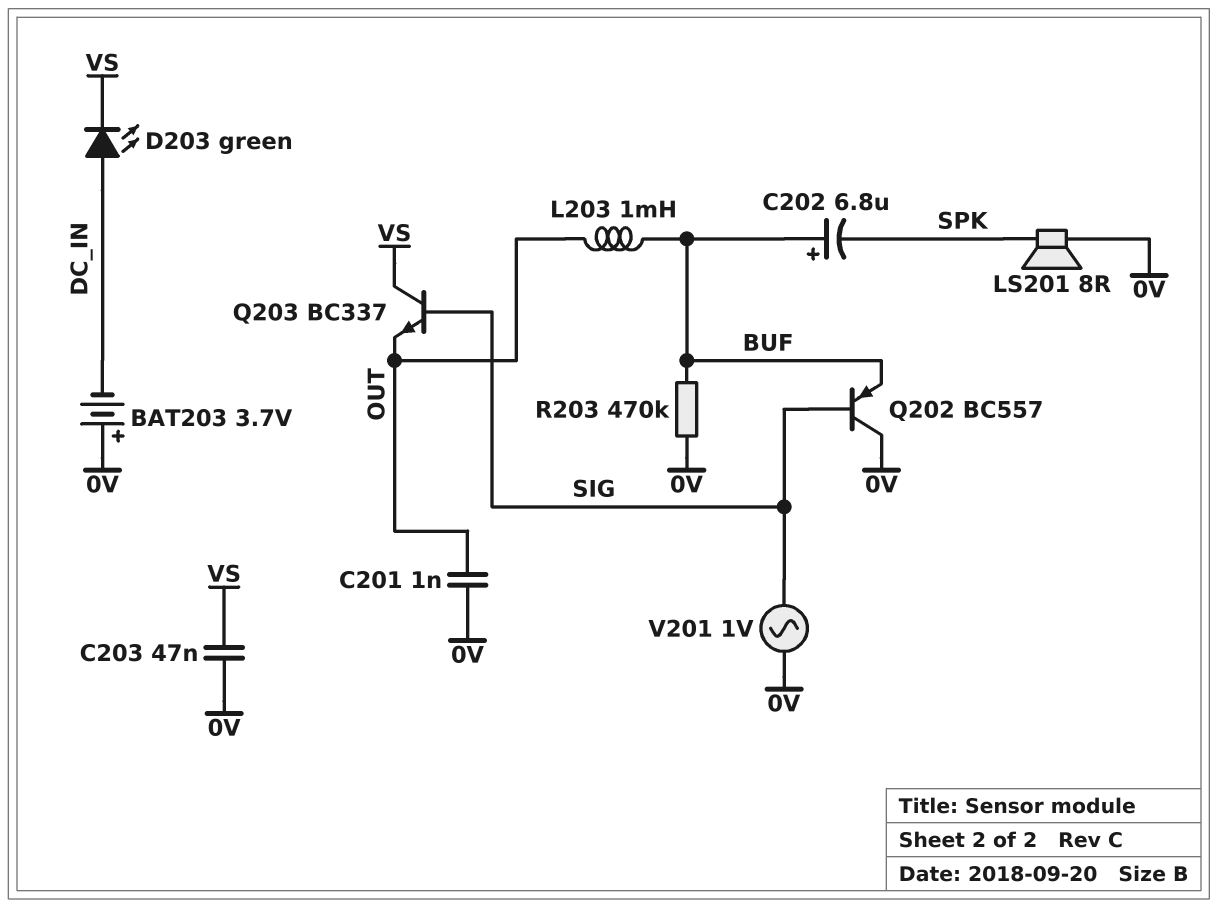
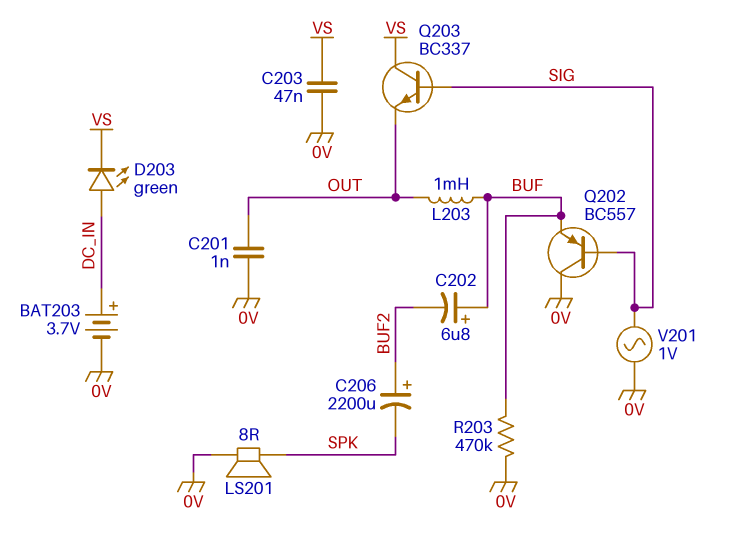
BAT203: 3.7V (plus 0V, minus DC_IN) -> 3.7V (plus DC_IN, minus 0V)
C202: 6.8uF (plus BUF, minus SPK) -> 6.8uF (plus BUF, minus BUF2)
C206: none -> 2200uF (plus BUF2, minus SPK)

